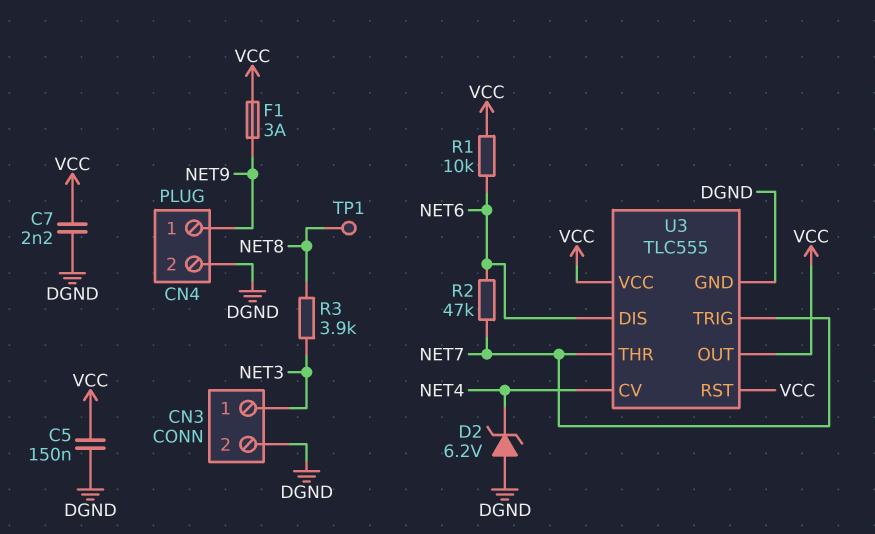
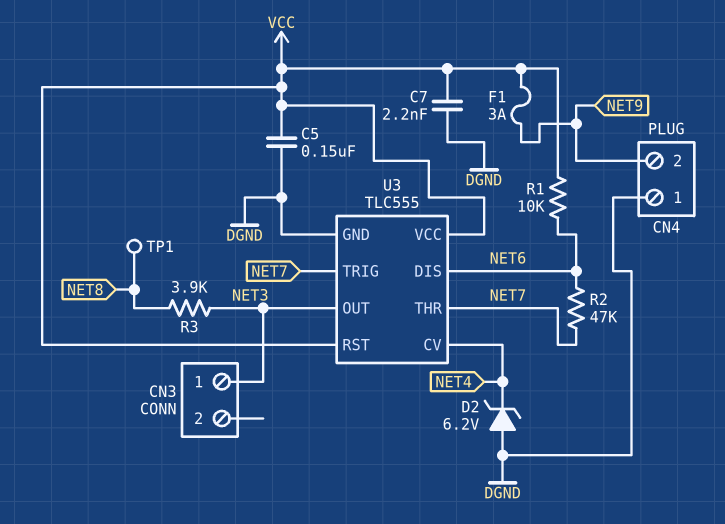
CN3 pin 2: DGND -> none
CN4 pin 1: NET9 -> DGND
CN4 pin 2: DGND -> NET9
U3 pin OUT: VCC -> NET3

